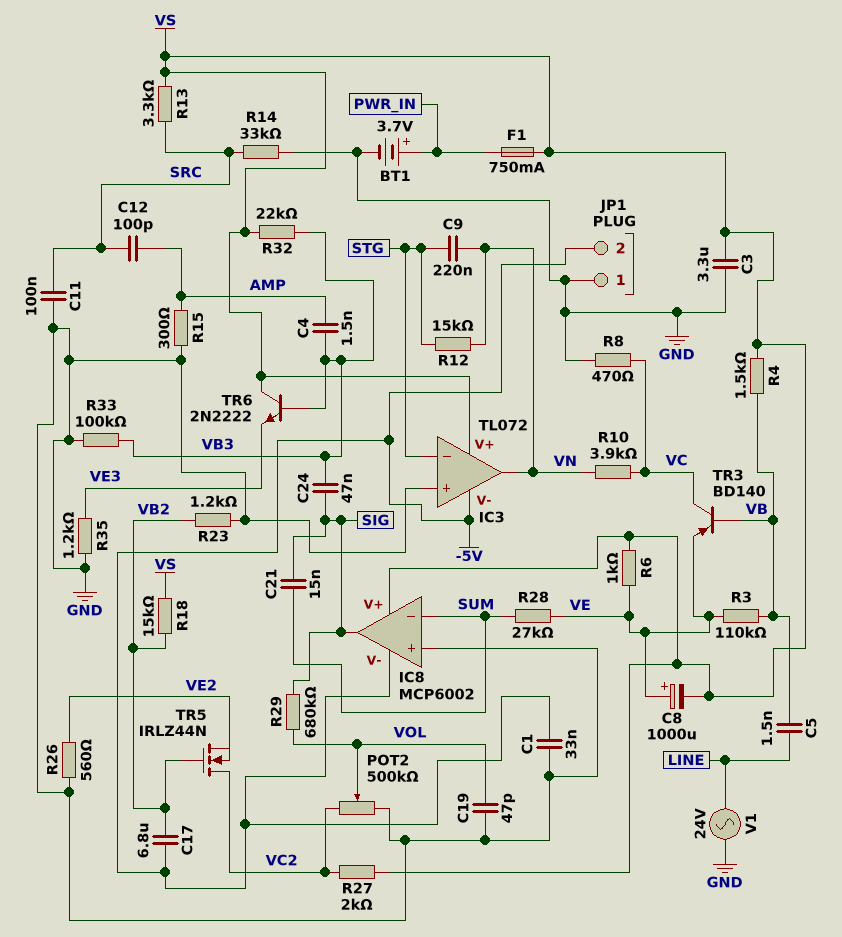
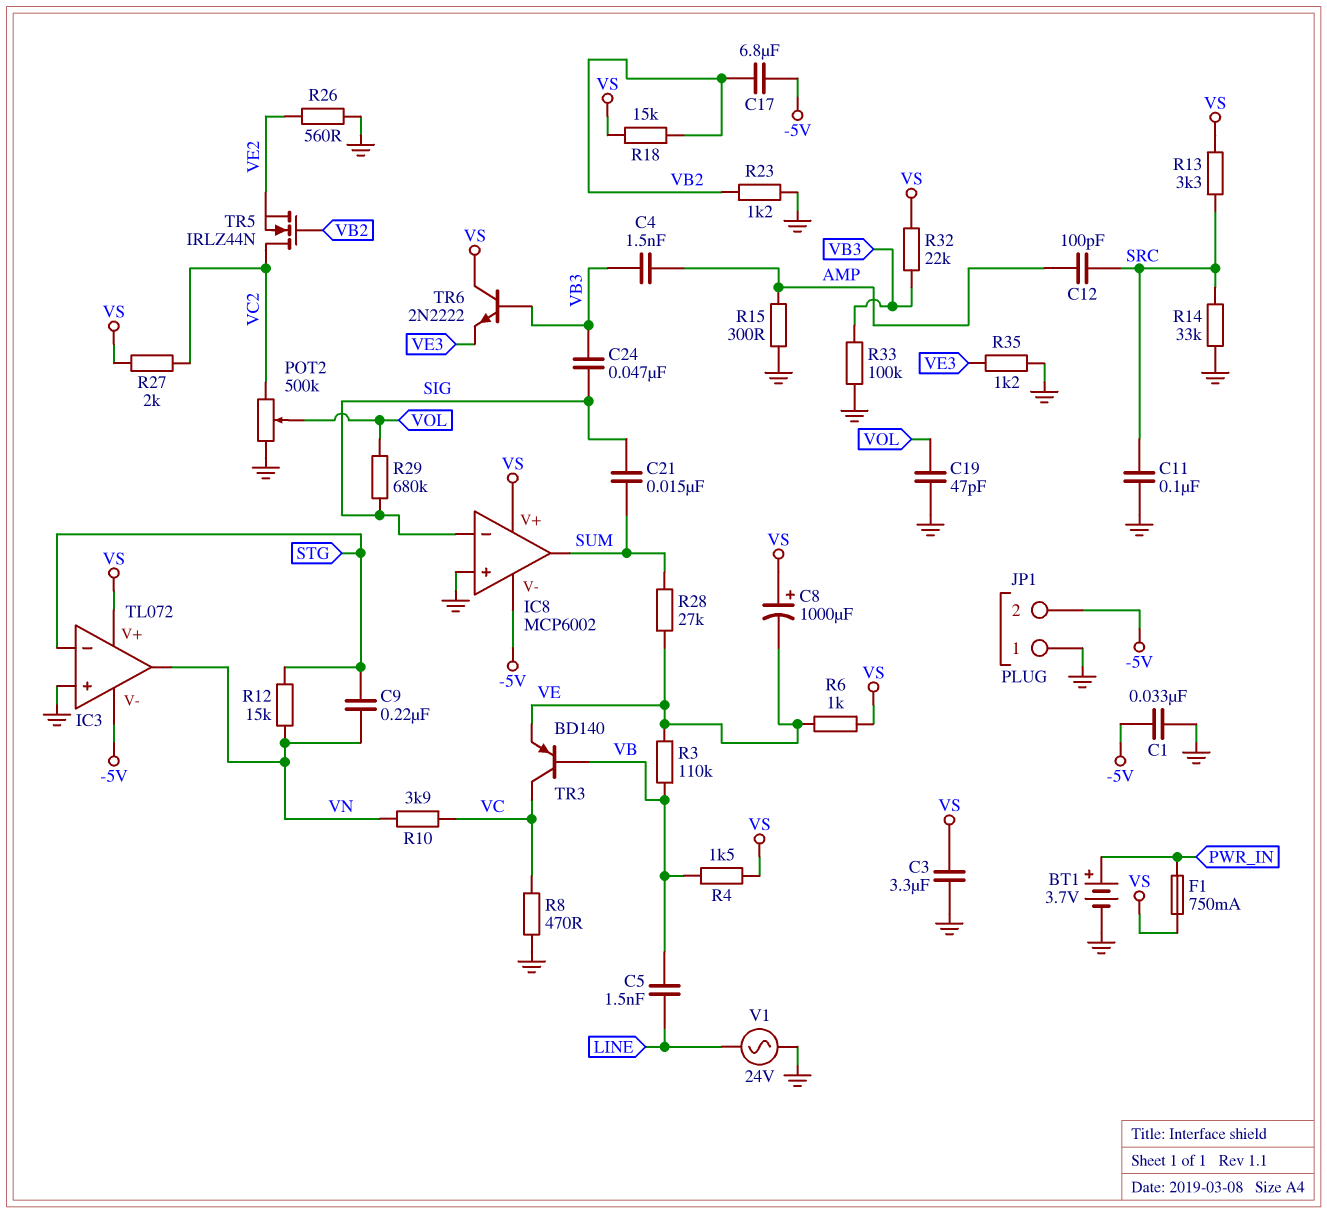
C8: 1000uF (plus VE, minus VS) -> 1000uF (plus VS, minus VE)
IC8 pin in-: SUM -> SIG
IC8 pin out: SIG -> SUM

